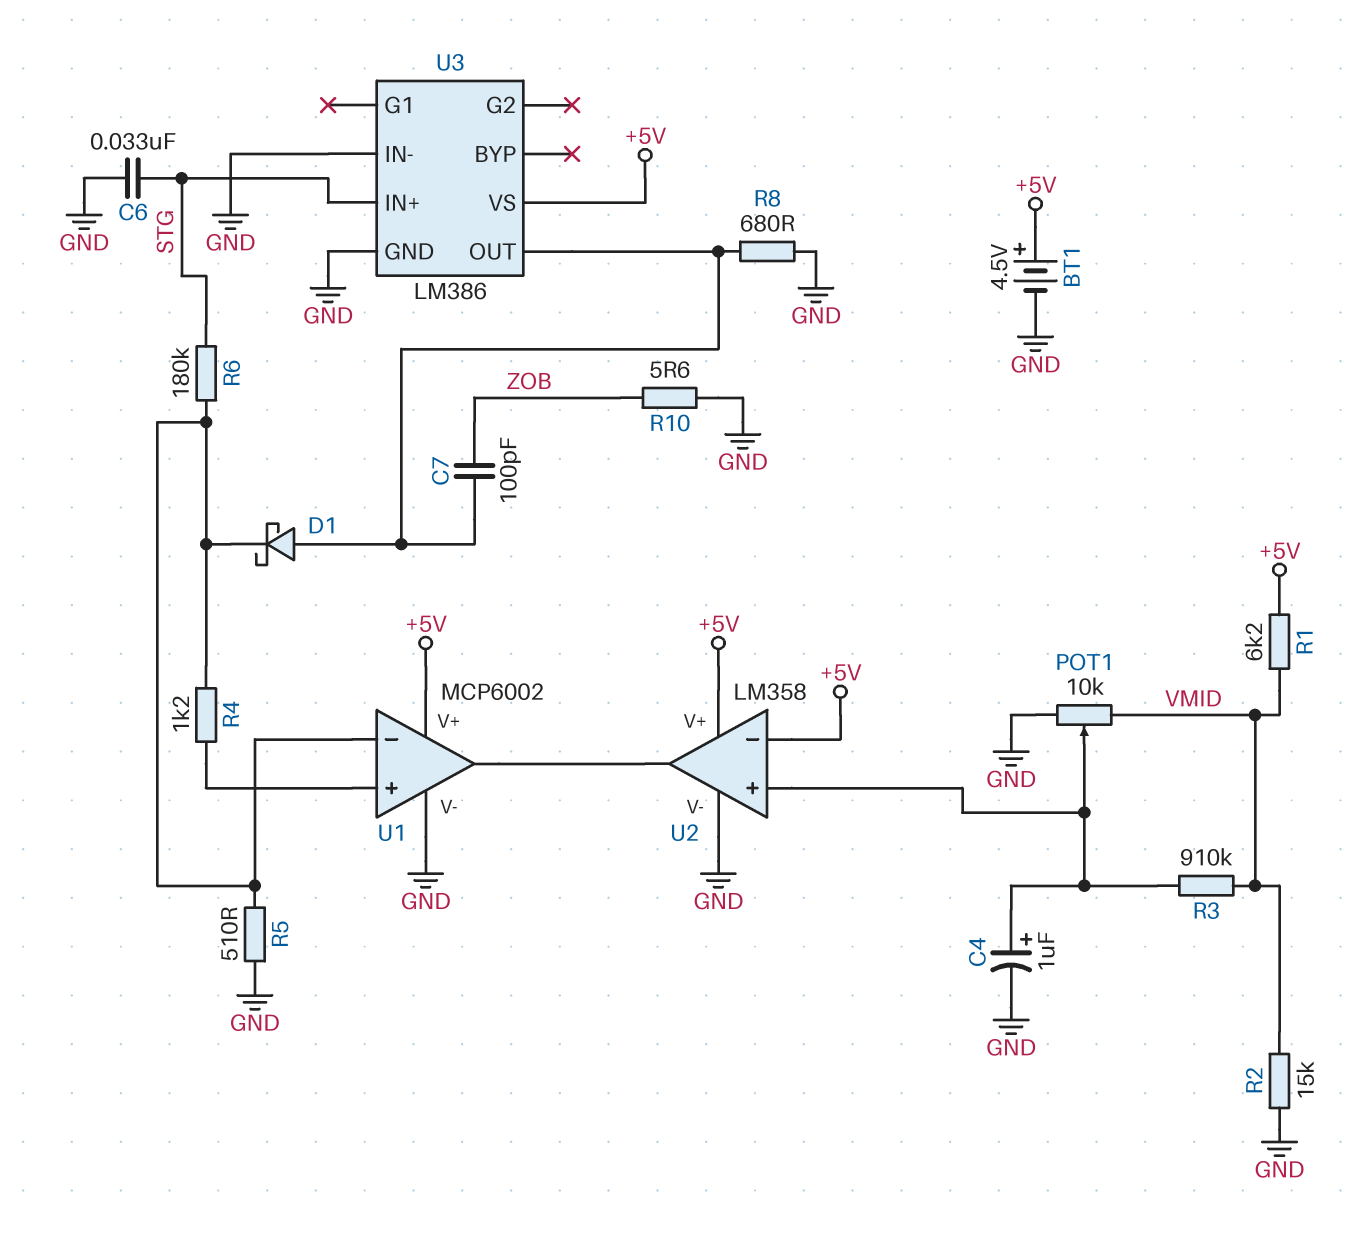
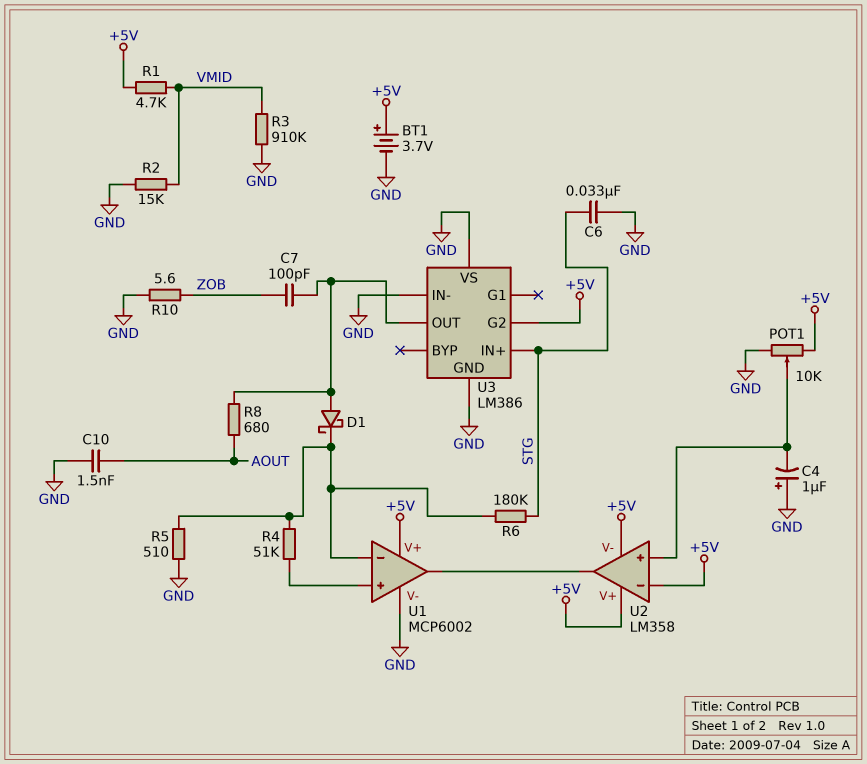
BT1: 4.5V (plus +5V, minus GND) -> 3.7V (plus +5V, minus GND)
C4: 1uF (plus U2/in+, minus GND) -> 1uF (plus GND, minus U2/in+)
C10: none -> 1.5nF (AOUT, GND)
POT1: 10k (GND, VMID, wiper U2/in+) -> 10k (+5V, GND, wiper U2/in+)
R1: 6.2k (+5V, VMID) -> 4.7k (+5V, VMID)
R3: 910k (U2/in+, VMID) -> 910k (GND, VMID)
R4: 1.2k (U1/in+, U1/in-) -> 51k (U1/in+, U1/in-)
R8: 680 (GND, U3/OUT) -> 680 (AOUT, U3/OUT)
U2 pin V-: GND -> +5V
U3 pin G2: none -> +5V
U3 pin VS: +5V -> GND

